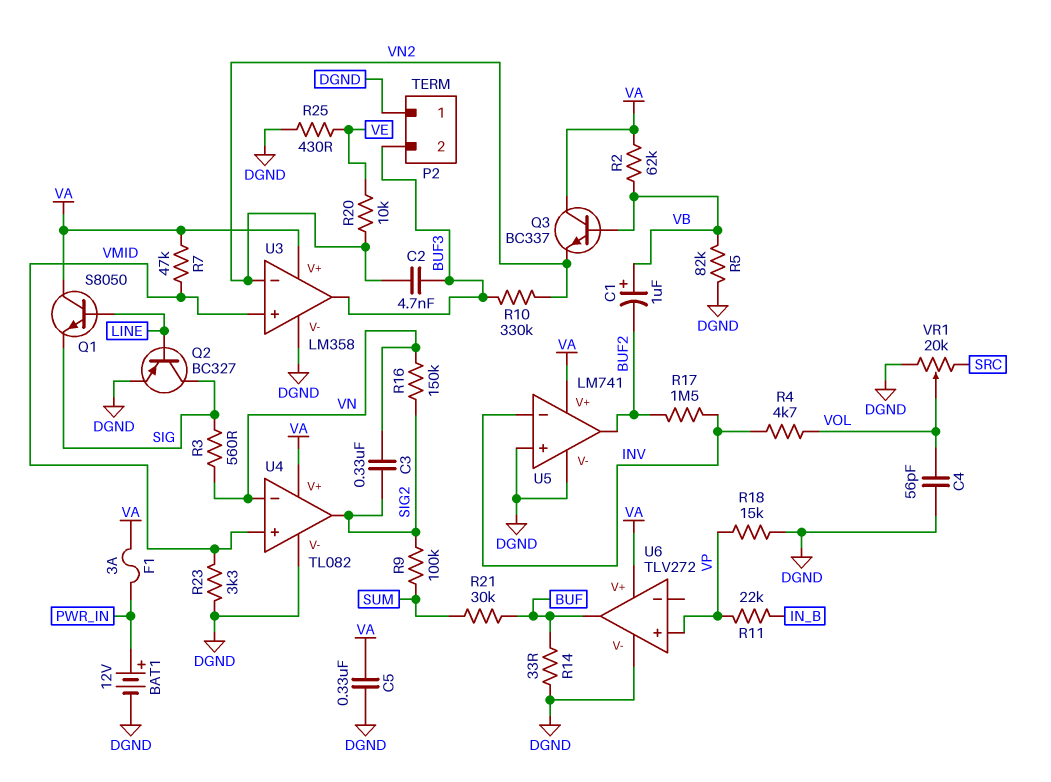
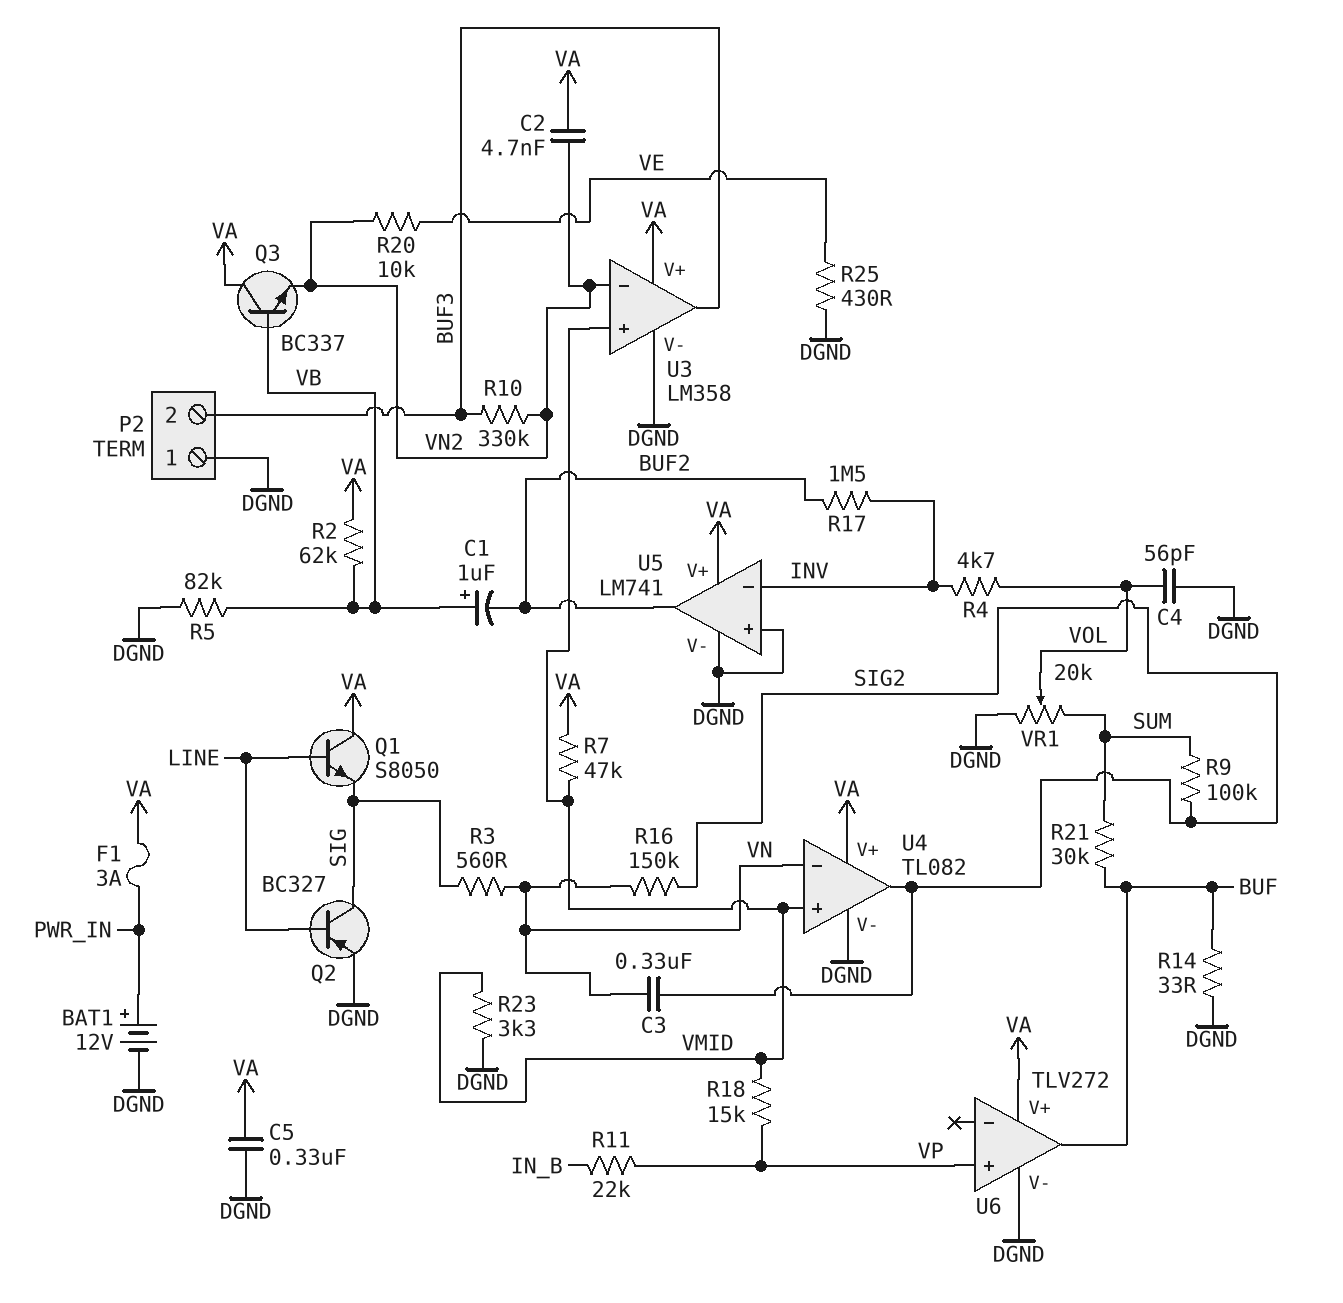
C2: 4.7nF (BUF3, VN2) -> 4.7nF (VA, VN2)
R18: 15k (DGND, VP) -> 15k (VMID, VP)
VR1: 20k (DGND, SRC, wiper VOL) -> 20k (DGND, SUM, wiper VOL)

